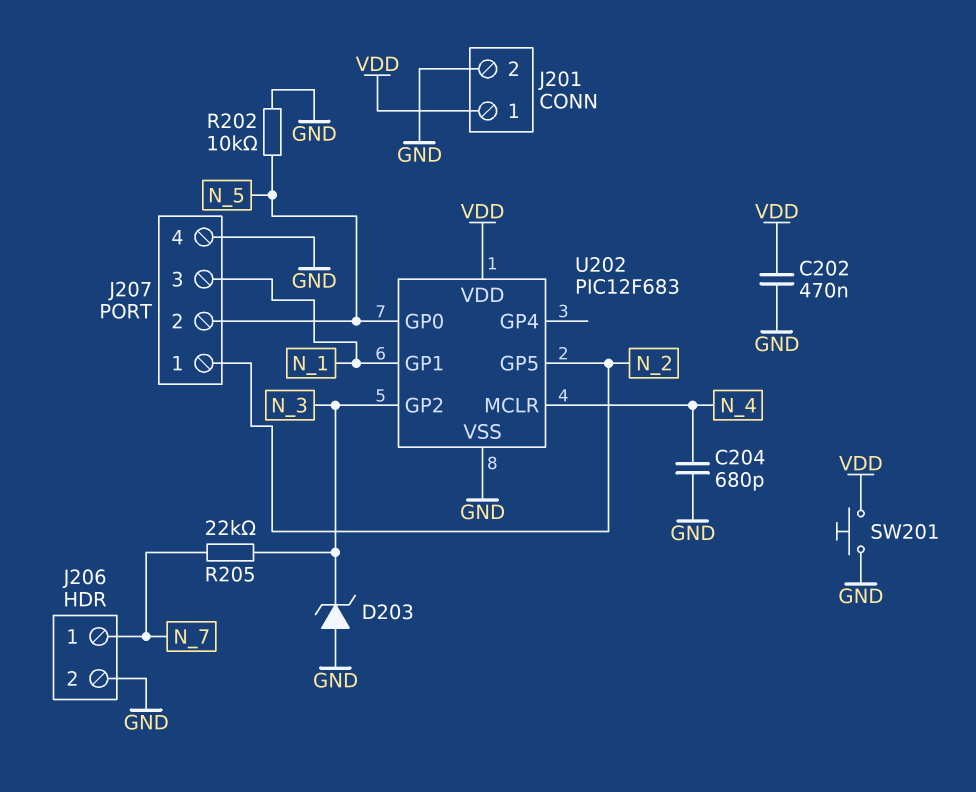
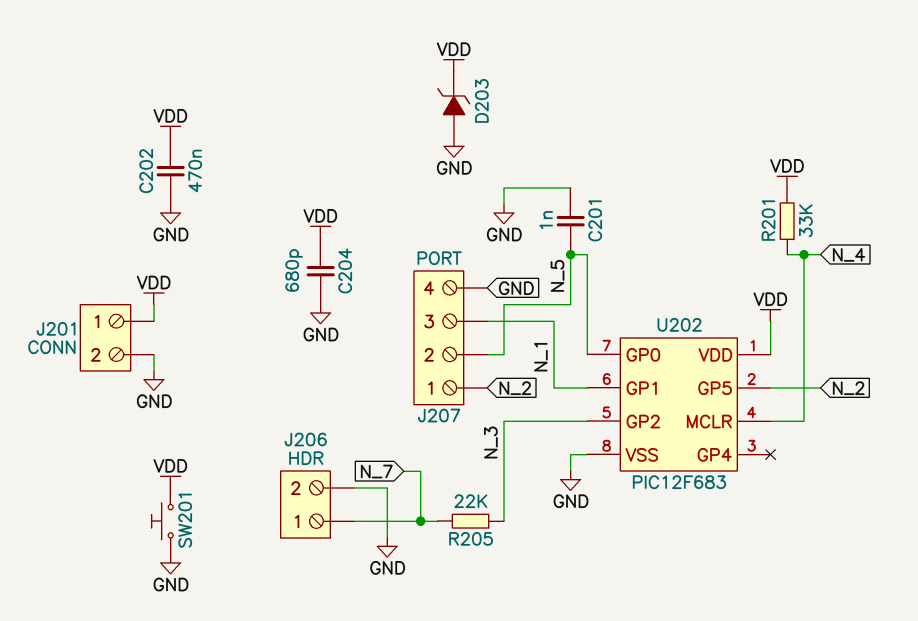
C201: none -> 1nF (GND, N_5)
C204: 680pF (GND, N_4) -> 680pF (GND, VDD)
D203: zener (A GND, K N_3) -> zener (A GND, K VDD)
R201: none -> 33k (N_4, VDD)
R202: 10k (GND, N_5) -> none

